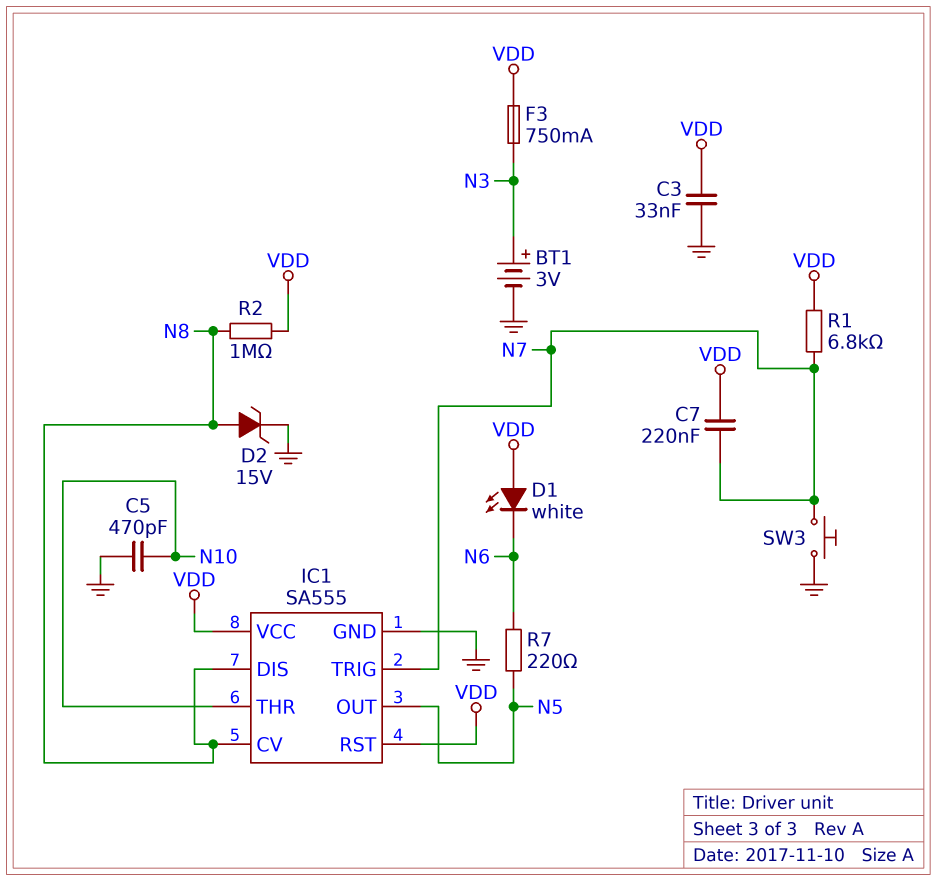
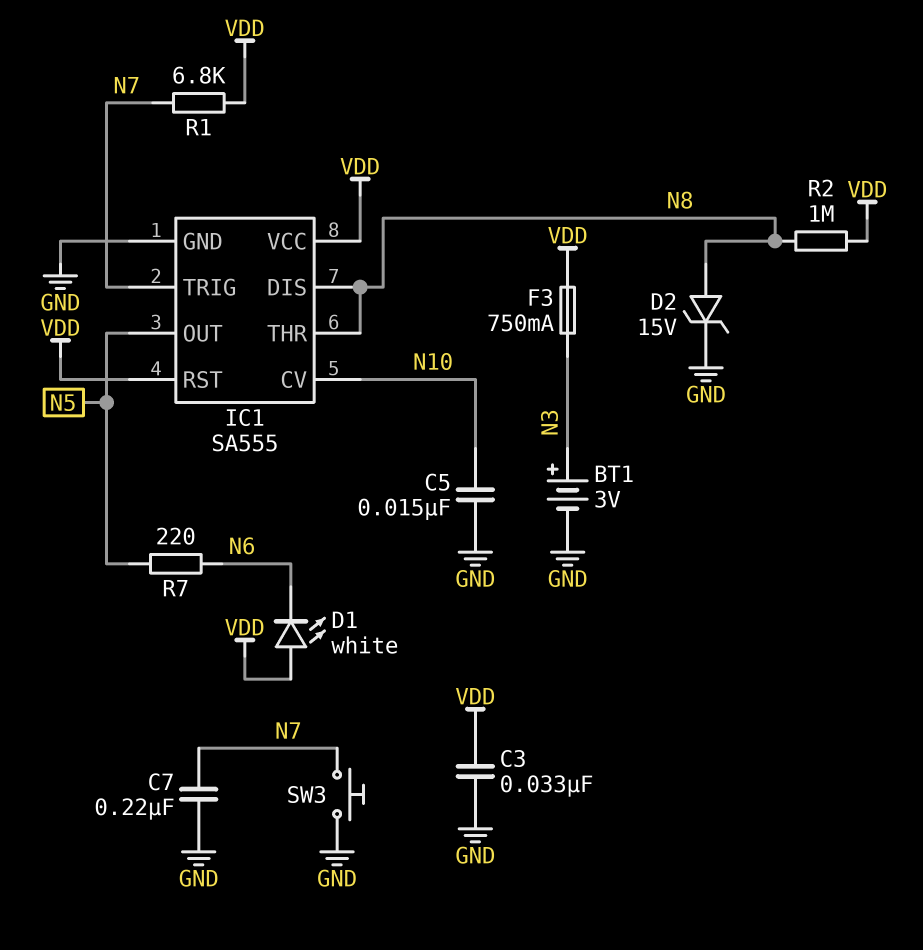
C5: 470pF (GND, N10) -> 15nF (GND, N10)
C7: 220nF (N7, VDD) -> 220nF (GND, N7)
IC1 pin CV: N8 -> N10
IC1 pin THR: N10 -> N8

